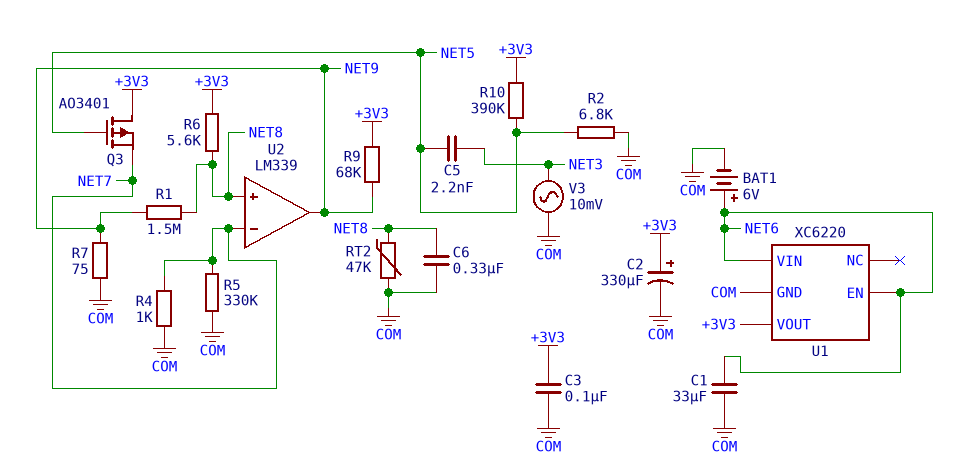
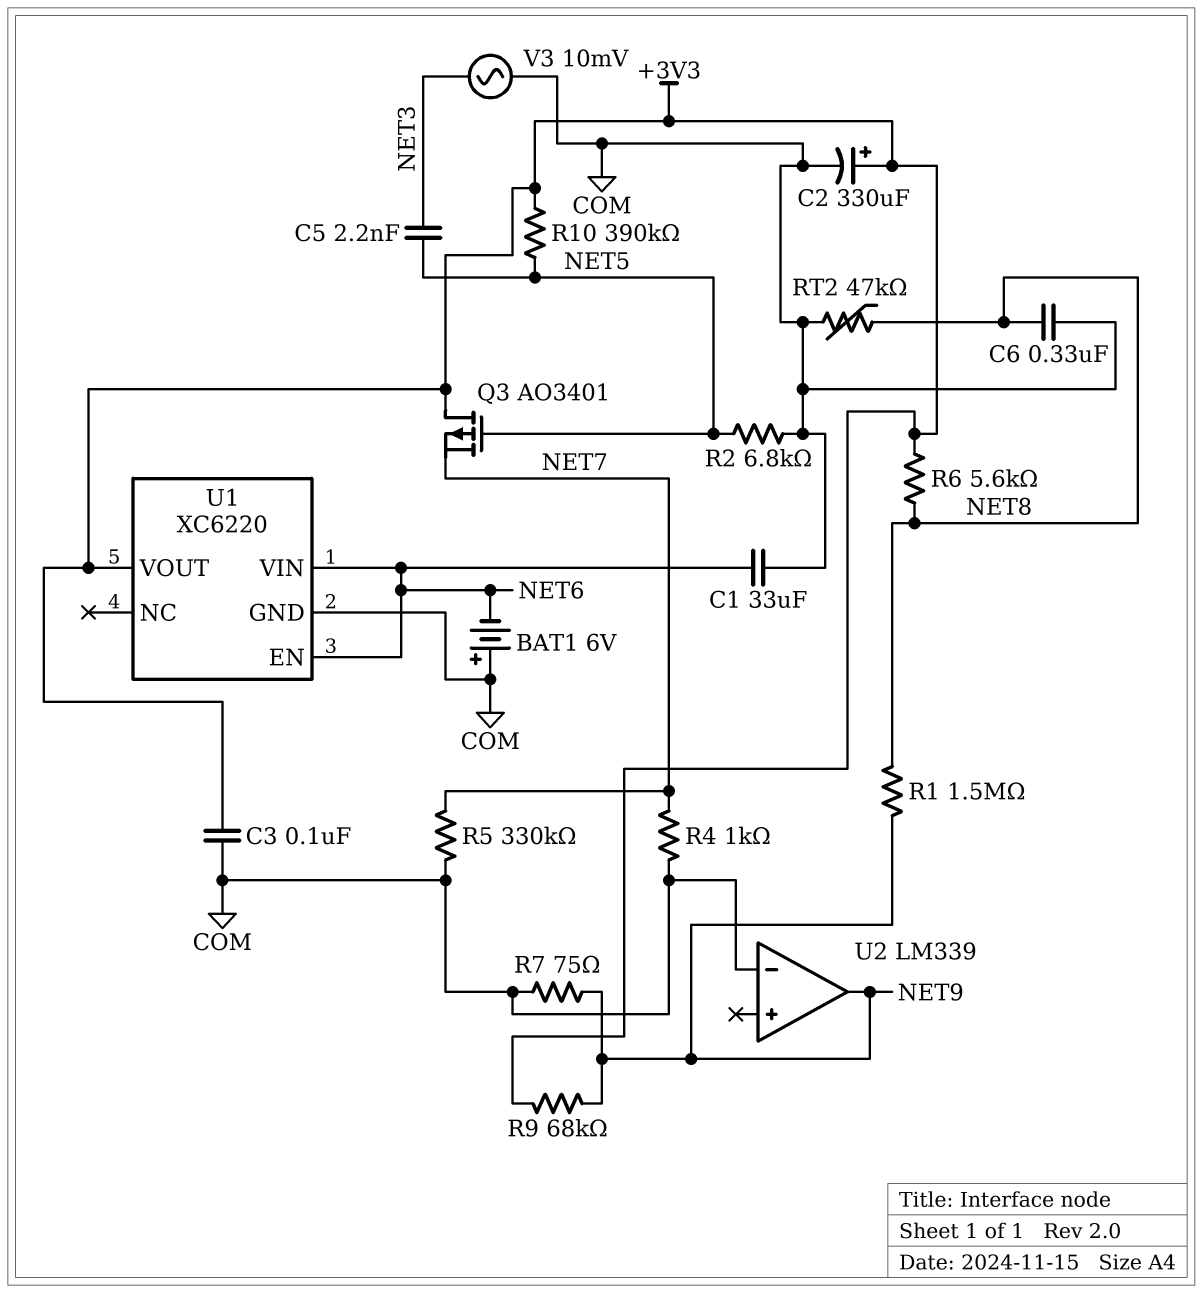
BAT1: 6V (plus NET6, minus COM) -> 6V (plus COM, minus NET6)
U2 pin in+: NET8 -> none
U2 pin in-: NET7 -> COM

